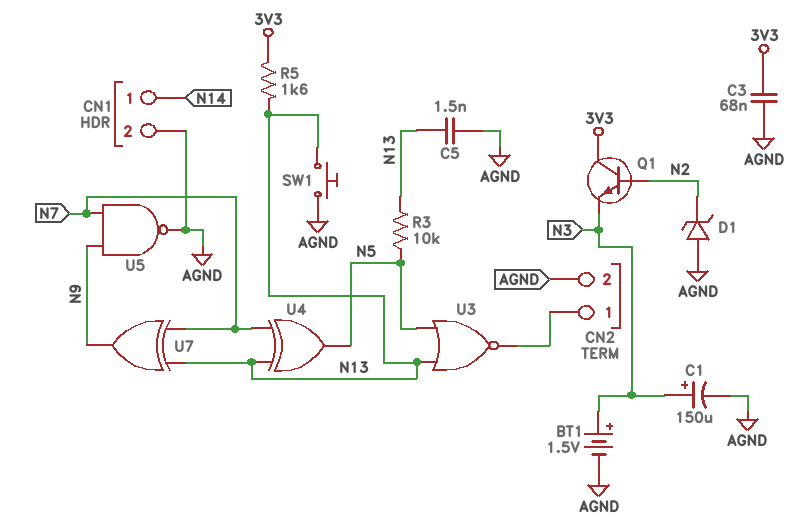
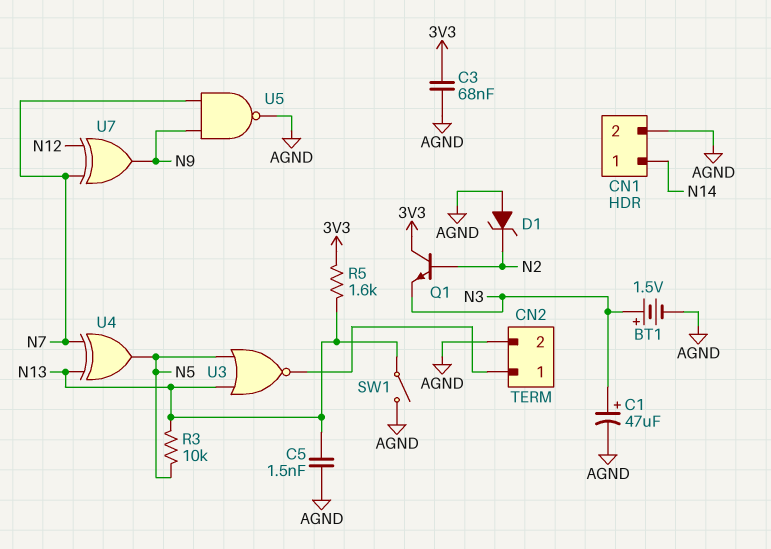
C1: 150uF (plus N3, minus AGND) -> 47uF (plus N3, minus AGND)
SW1: button (AGND, N13) -> switch (AGND, N13)
U7: XOR (in N7, in N13, out N9) -> XOR (in N7, in N12, out N9)

